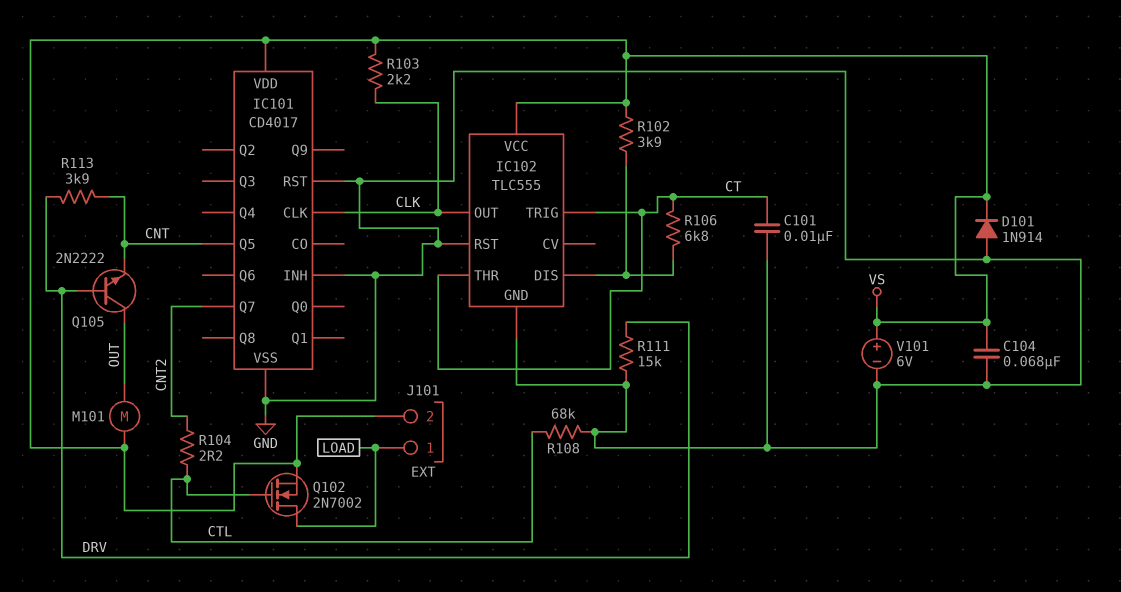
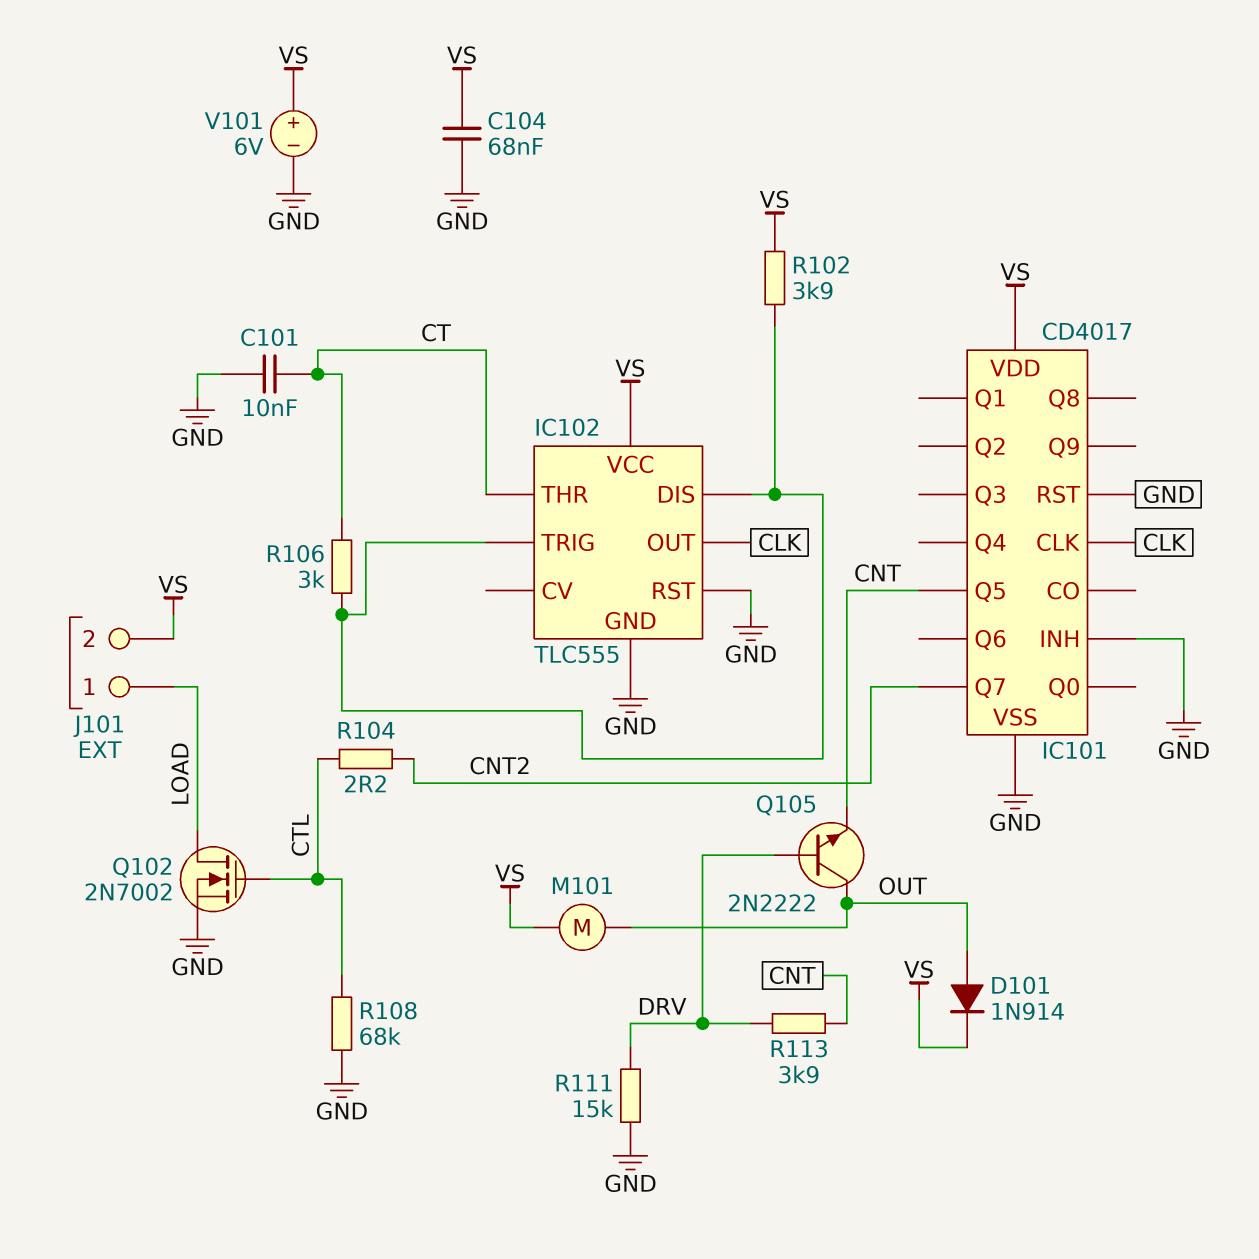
D101: diode 1N914 (A GND, K VS) -> diode 1N914 (A OUT, K VS)
IC102 pin TRIG: CT -> IC102/DIS
Q102: NMOS 2N7002 (G CTL, D LOAD, S VS) -> NMOS 2N7002 (G CTL, D LOAD, S GND)
R103: 2.2k (CLK, VS) -> none
R106: 6.8k (CT, IC102/DIS) -> 3k (CT, IC102/DIS)

